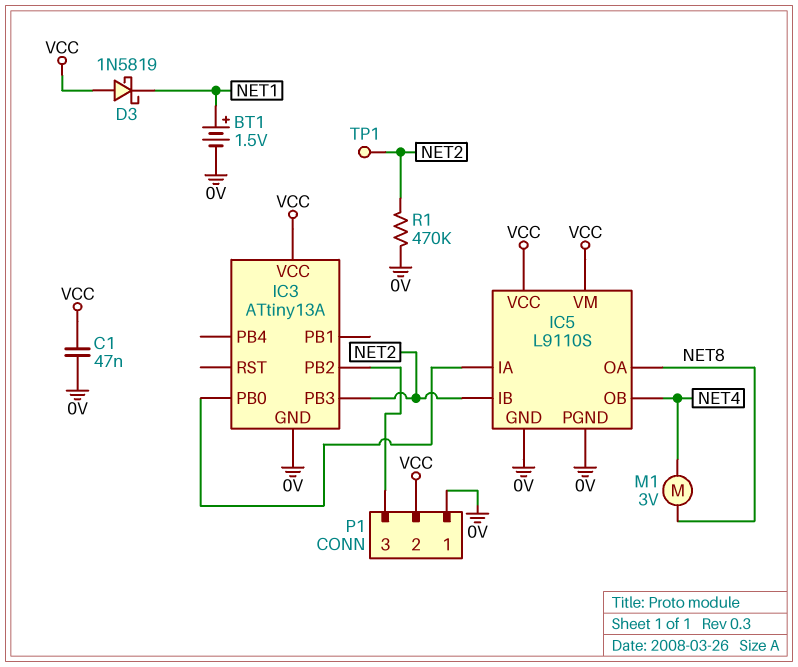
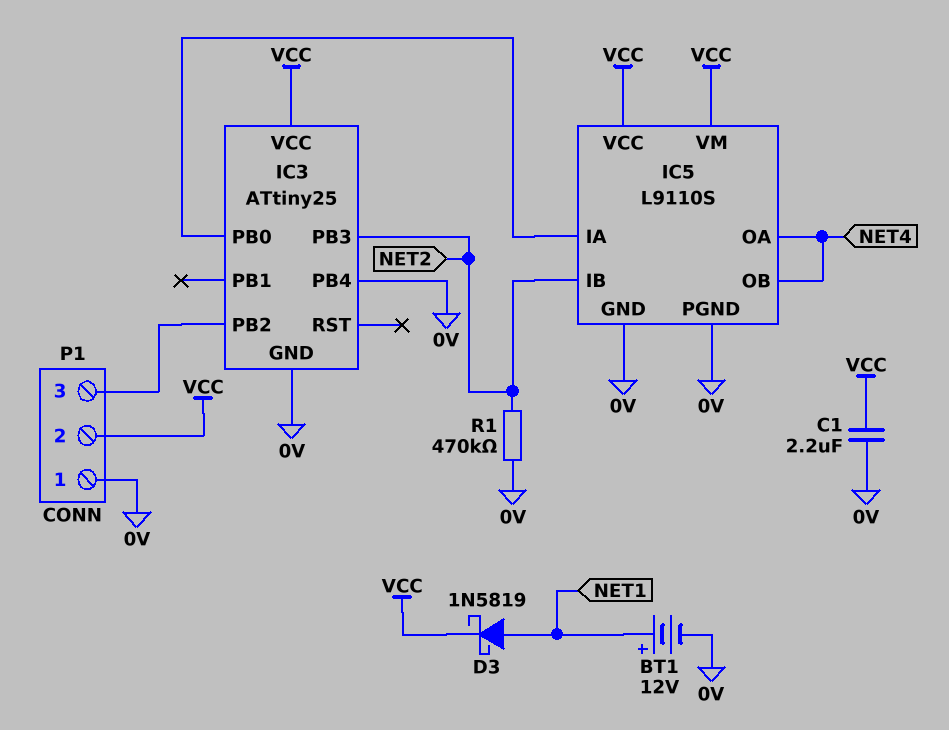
BT1: 1.5V (plus NET1, minus 0V) -> 12V (plus NET1, minus 0V)
C1: 47nF (0V, VCC) -> 2.2uF (0V, VCC)
D3: schottky 1N5819 (A VCC, K NET1) -> schottky 1N5819 (A NET1, K VCC)
IC3: ATtiny13A -> ATtiny25
IC3 pin PB4: none -> 0V
IC5 pin OA: NET8 -> NET4
M1: motor 3V (NET4, NET8) -> none
TP1: test point (NET2) -> none

